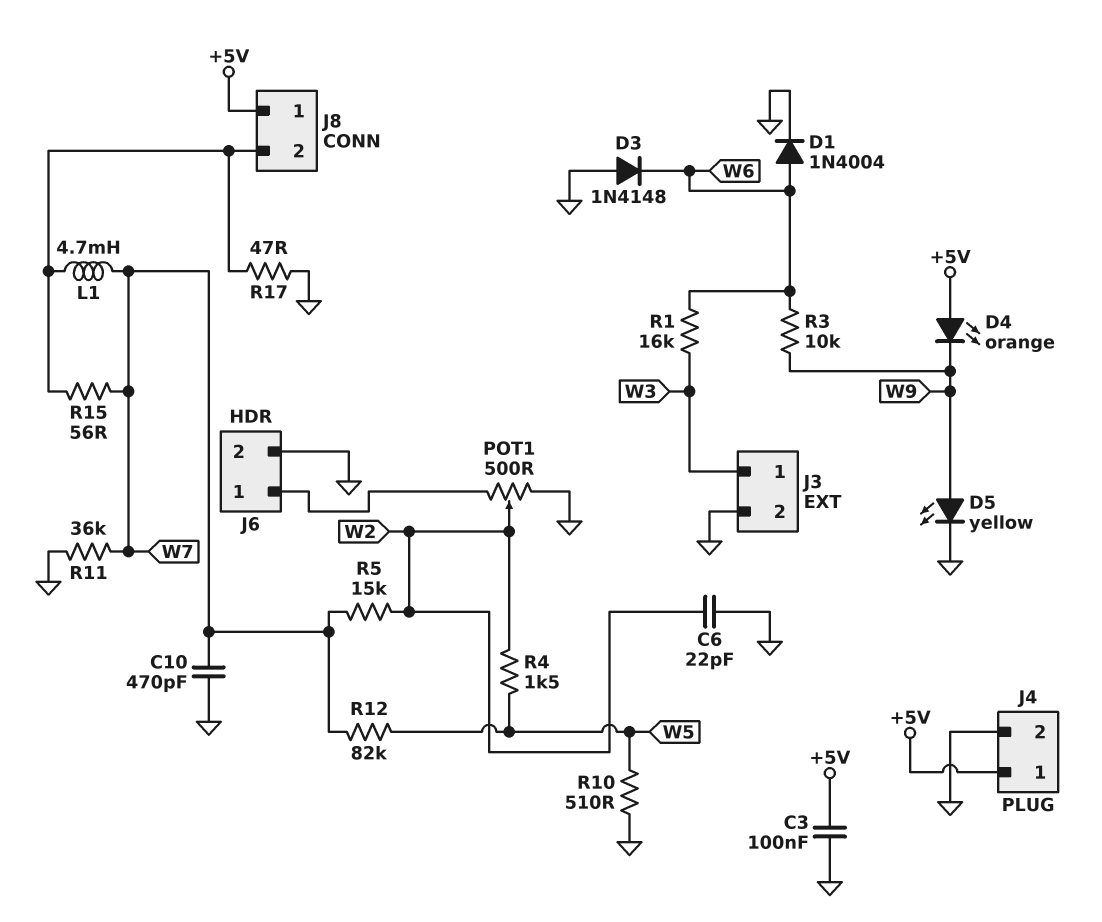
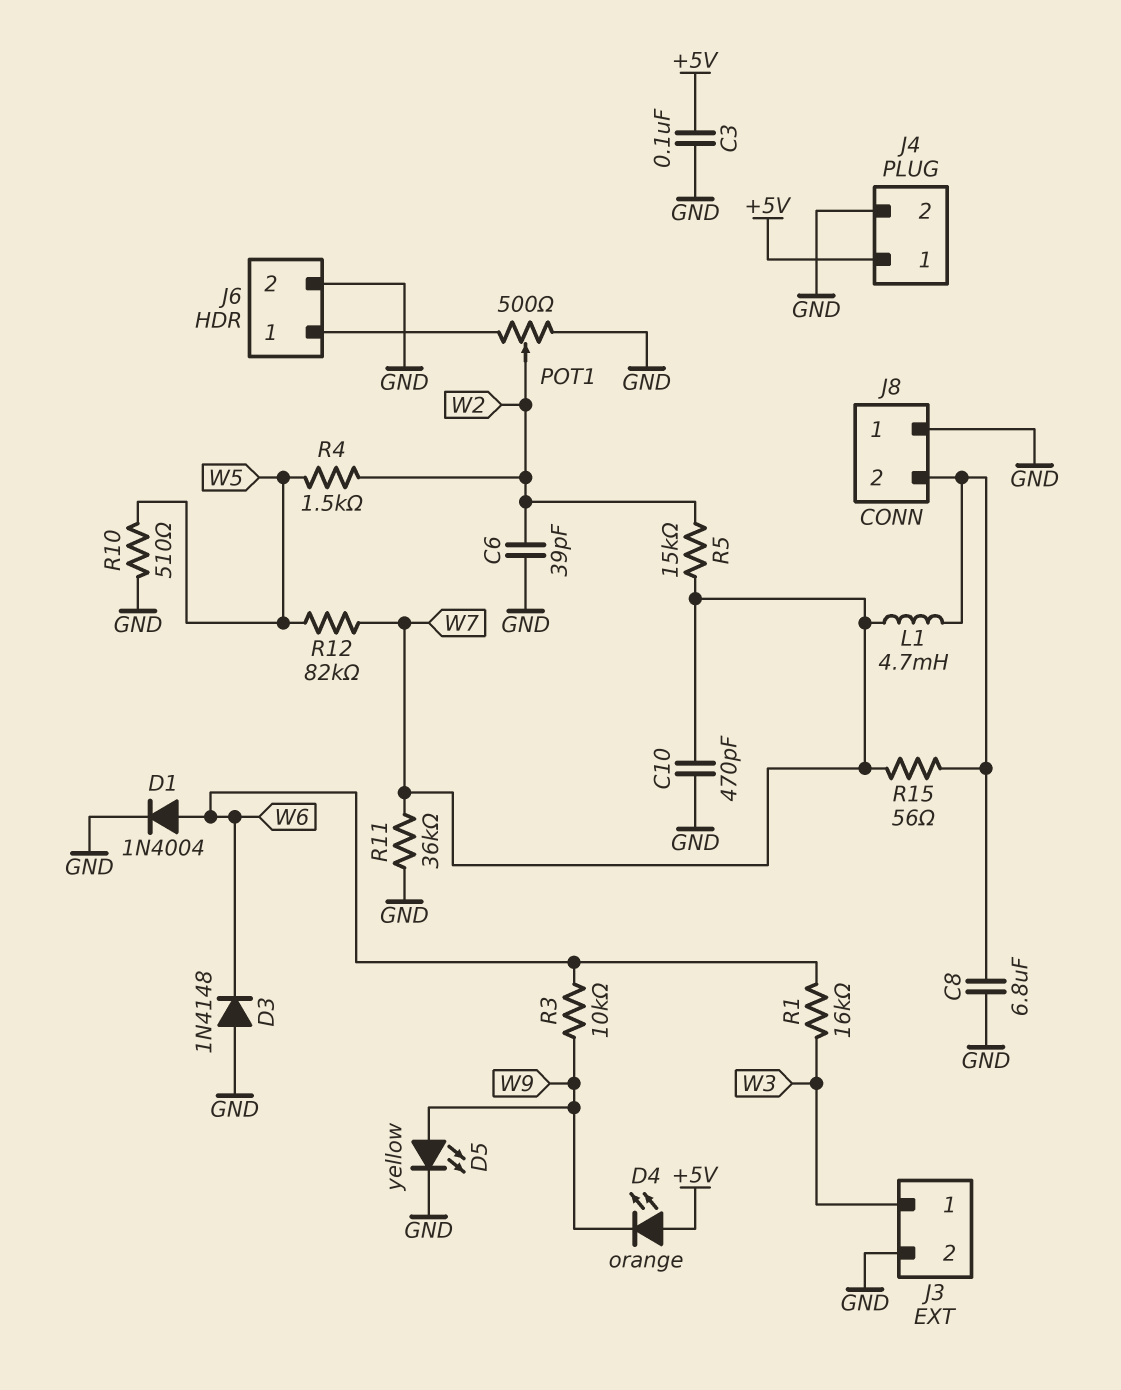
C6: 22pF (GND, W2) -> 39pF (GND, W2)
C8: none -> 6.8uF (GND, J8/2)
J8 pin 1: +5V -> GND
R17: 47 (GND, J8/2) -> none

